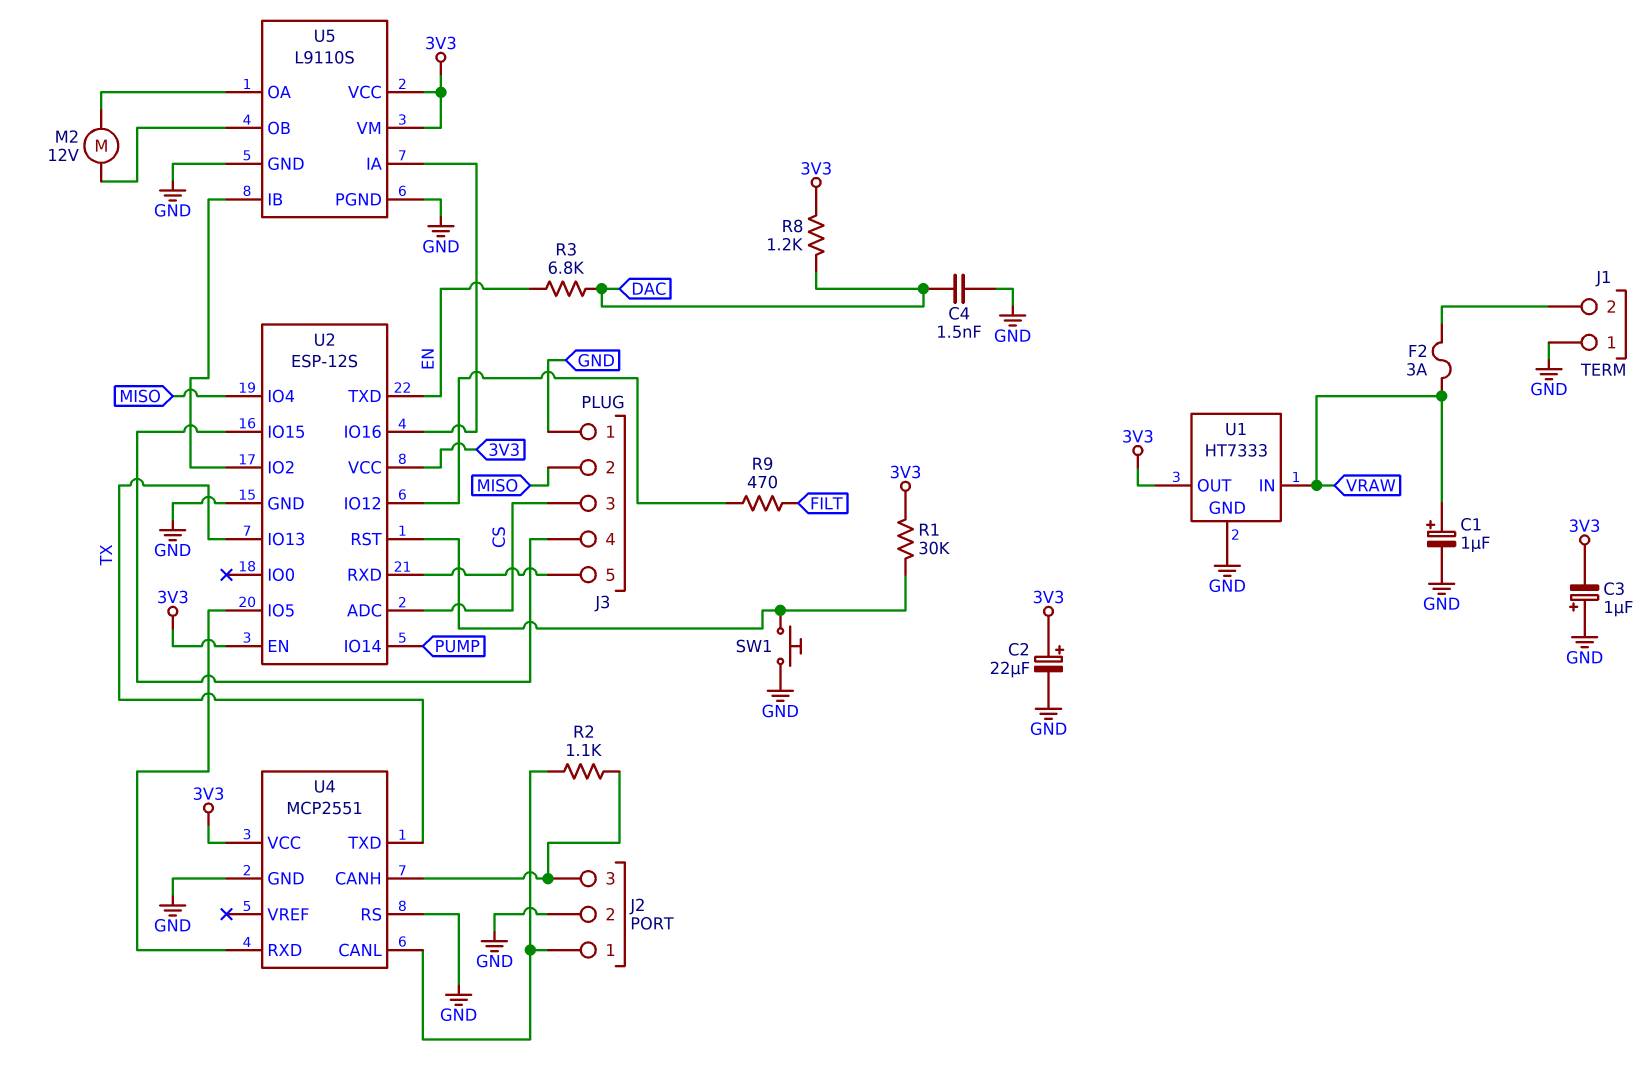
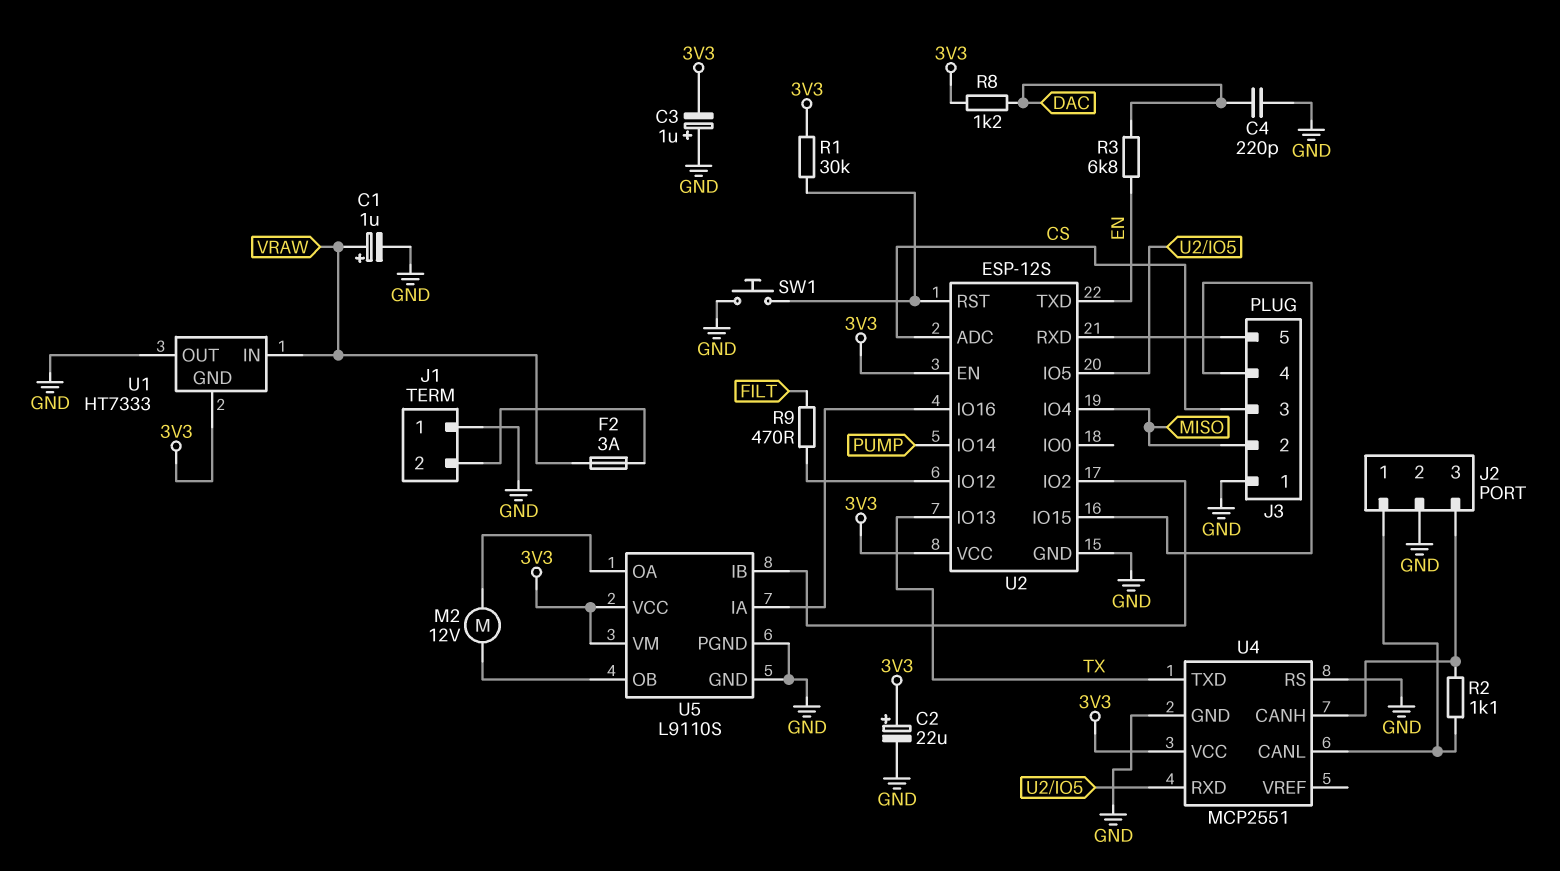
C4: 1.5nF (DAC, GND) -> 220pF (DAC, GND)
U1 pin GND: GND -> 3V3
U1 pin OUT: 3V3 -> GND

